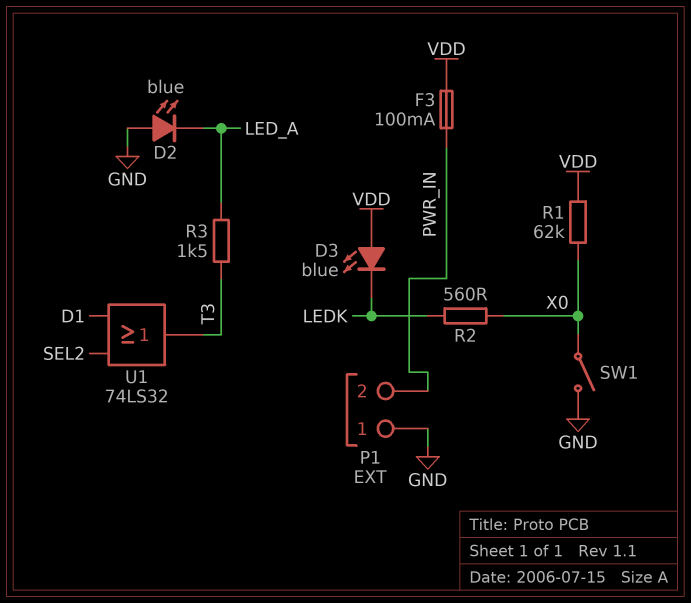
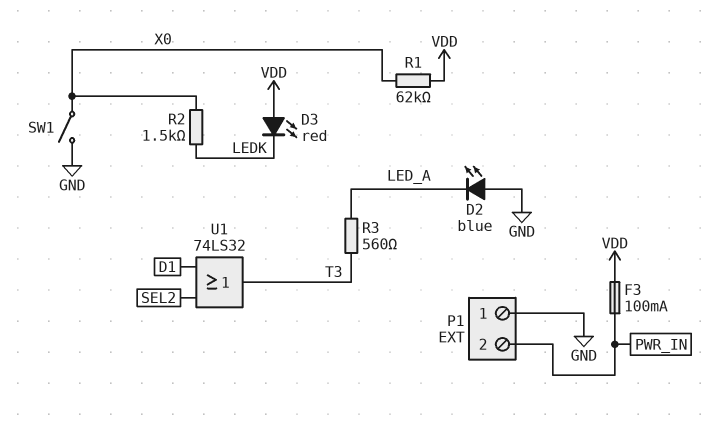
D3: LED blue (A VDD, K LEDK) -> LED red (A VDD, K LEDK)
R2: 560 (LEDK, X0) -> 1.5k (LEDK, X0)
R3: 1.5k (LED_A, T3) -> 560 (LED_A, T3)

